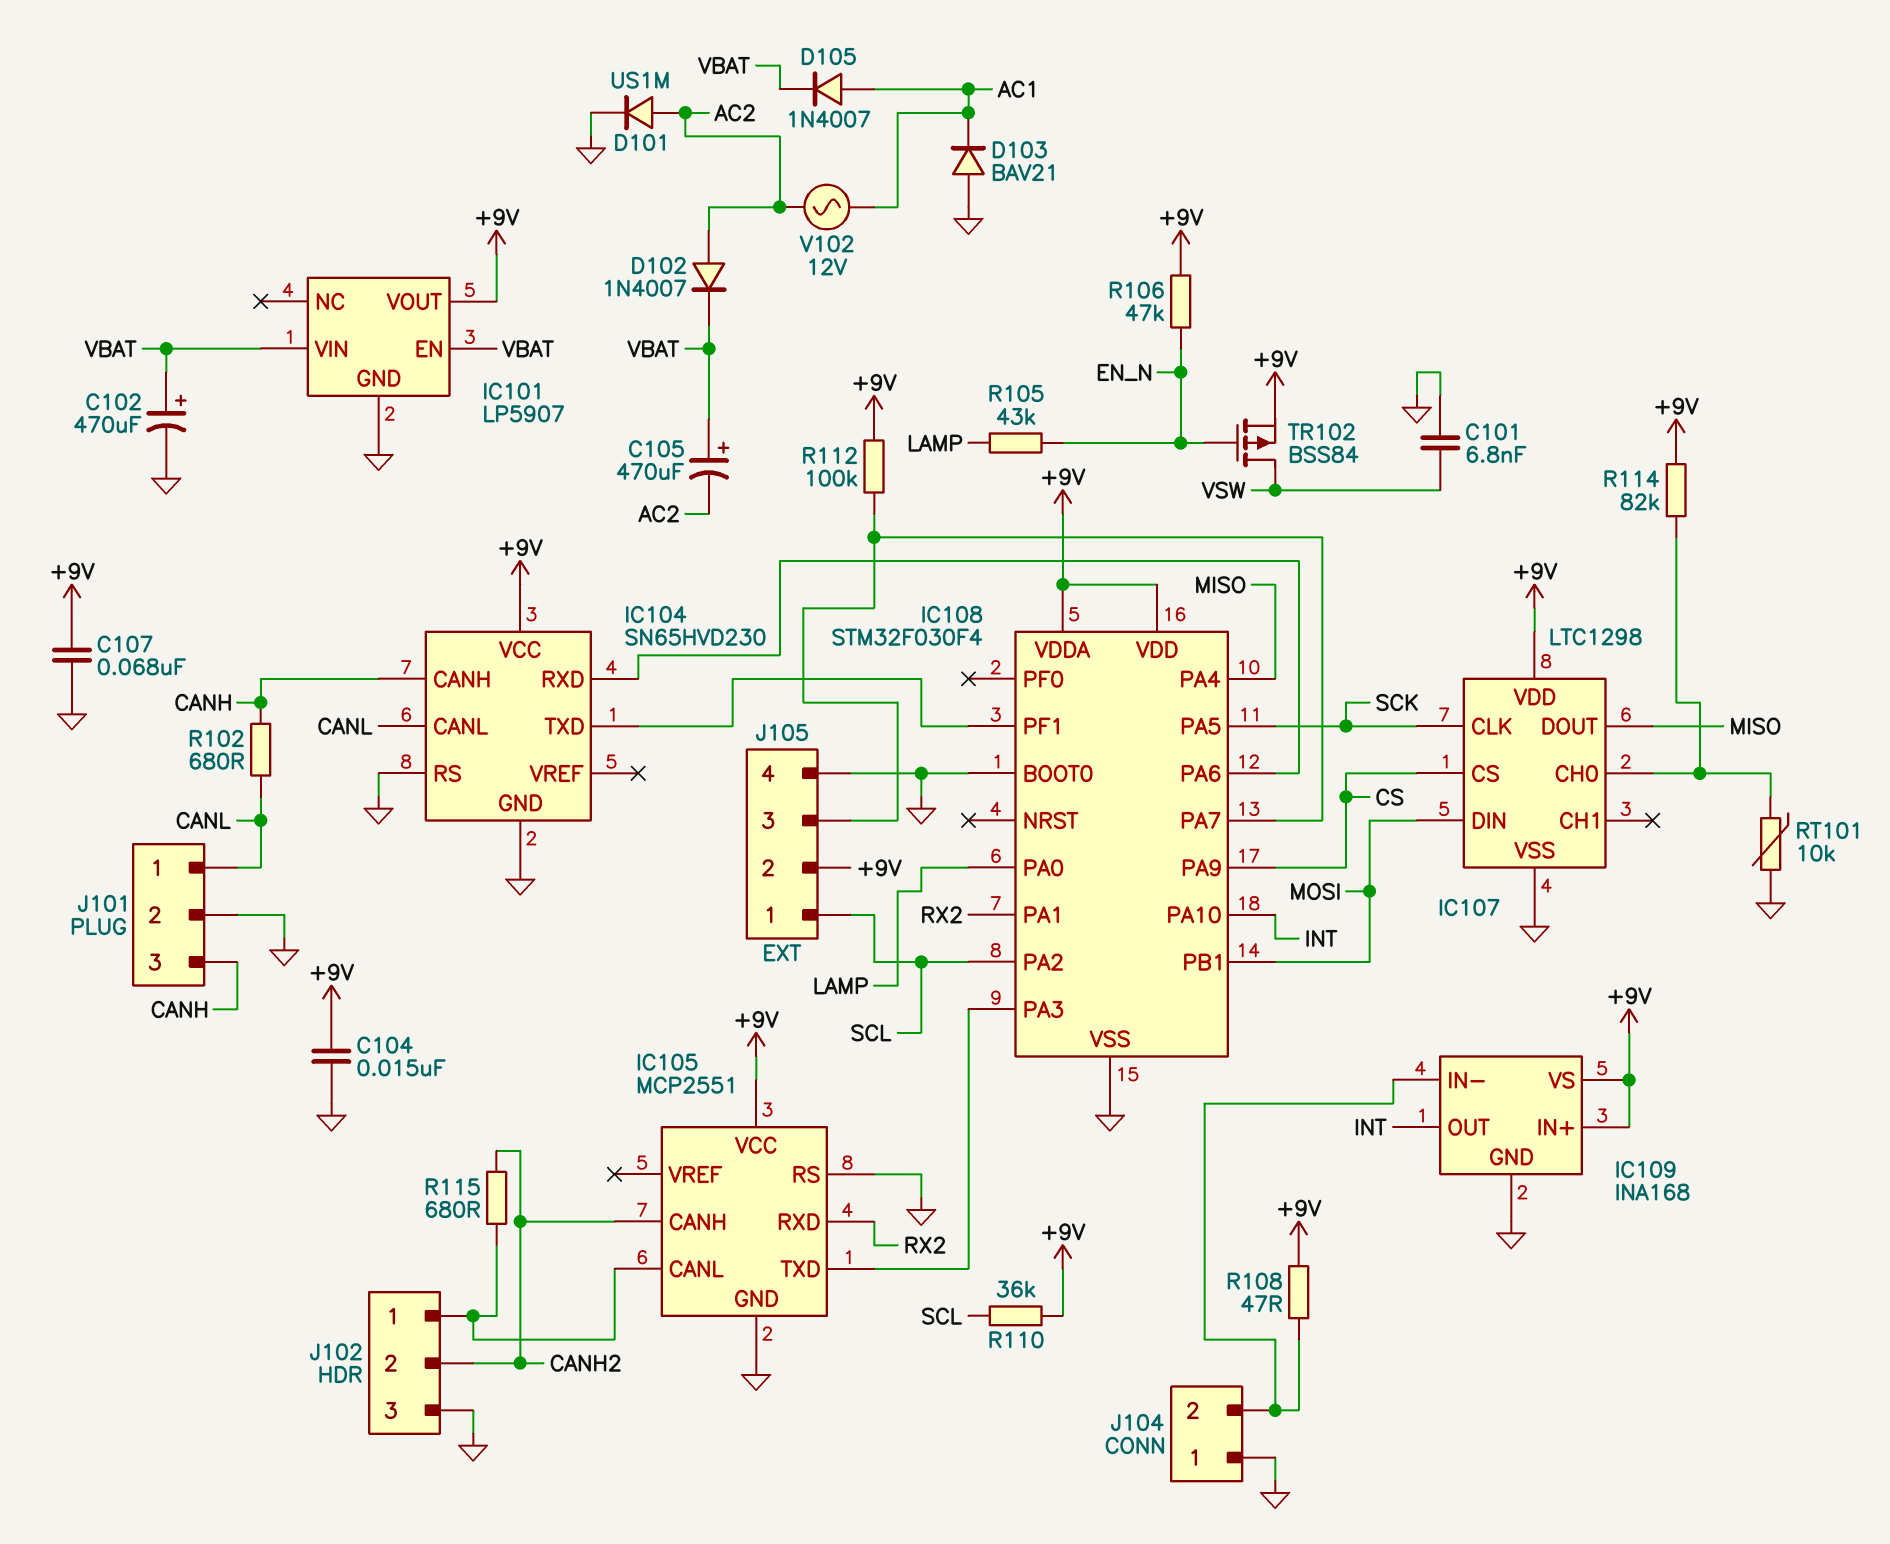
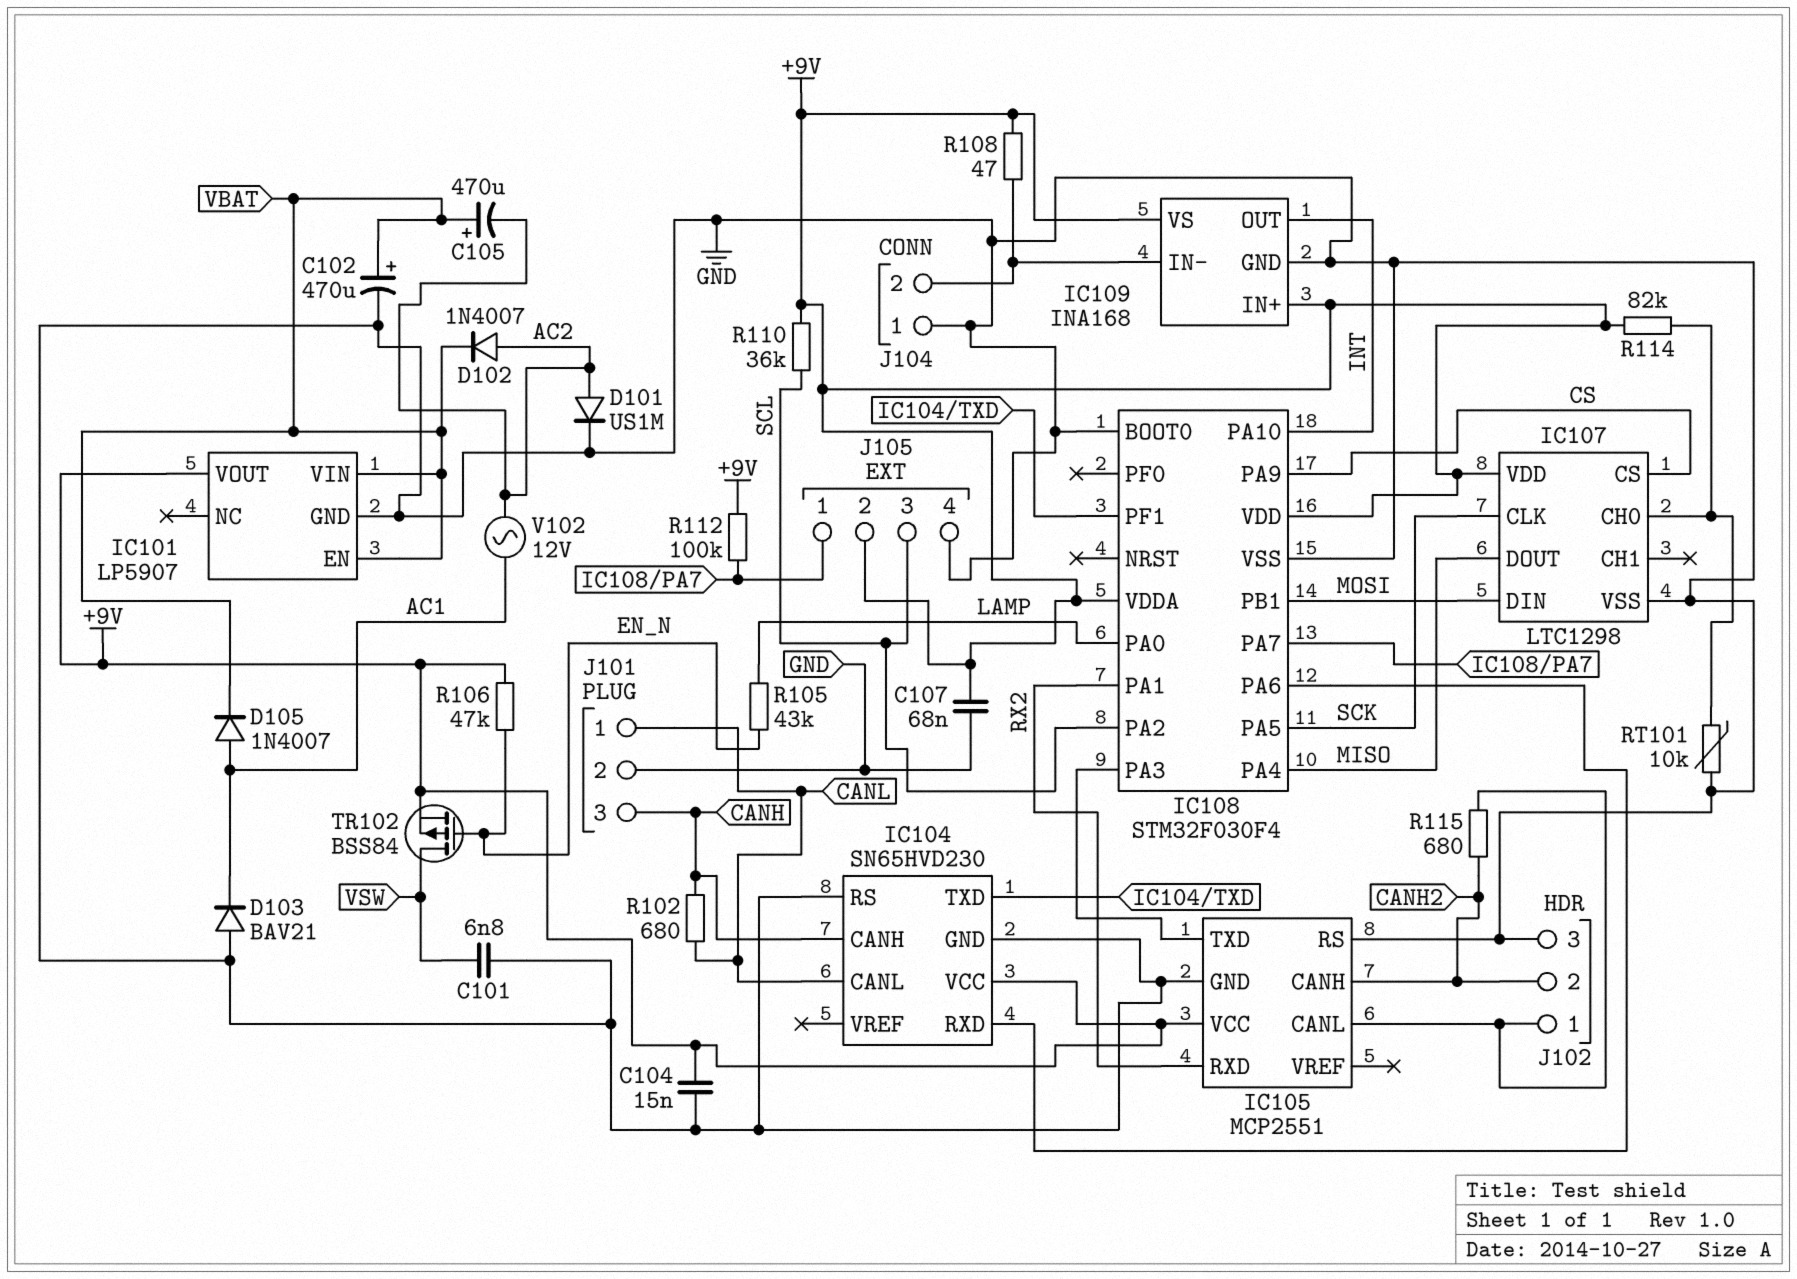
J105 pin 1: SCL -> IC108/PA7
J105 pin 3: IC108/PA7 -> SCL

